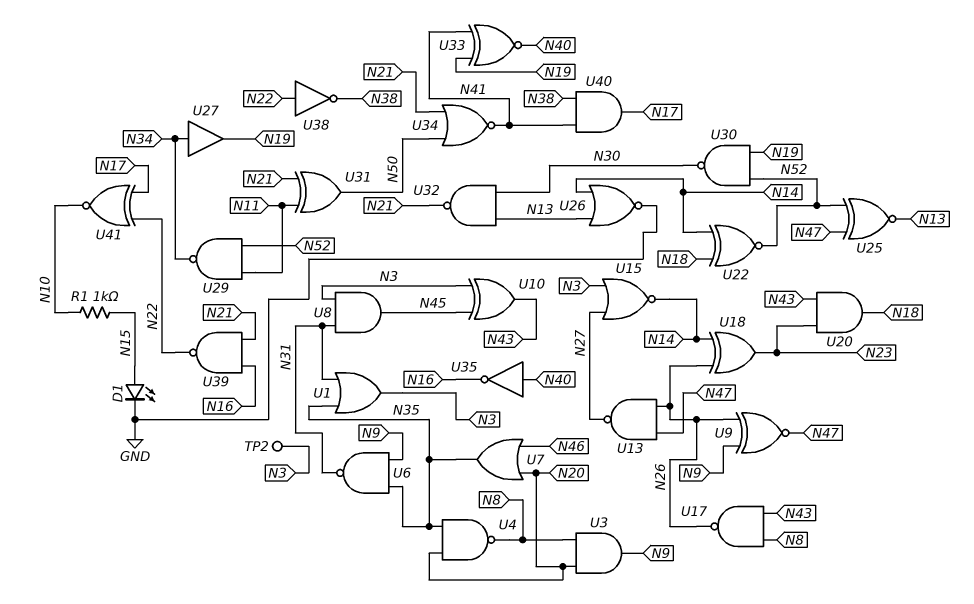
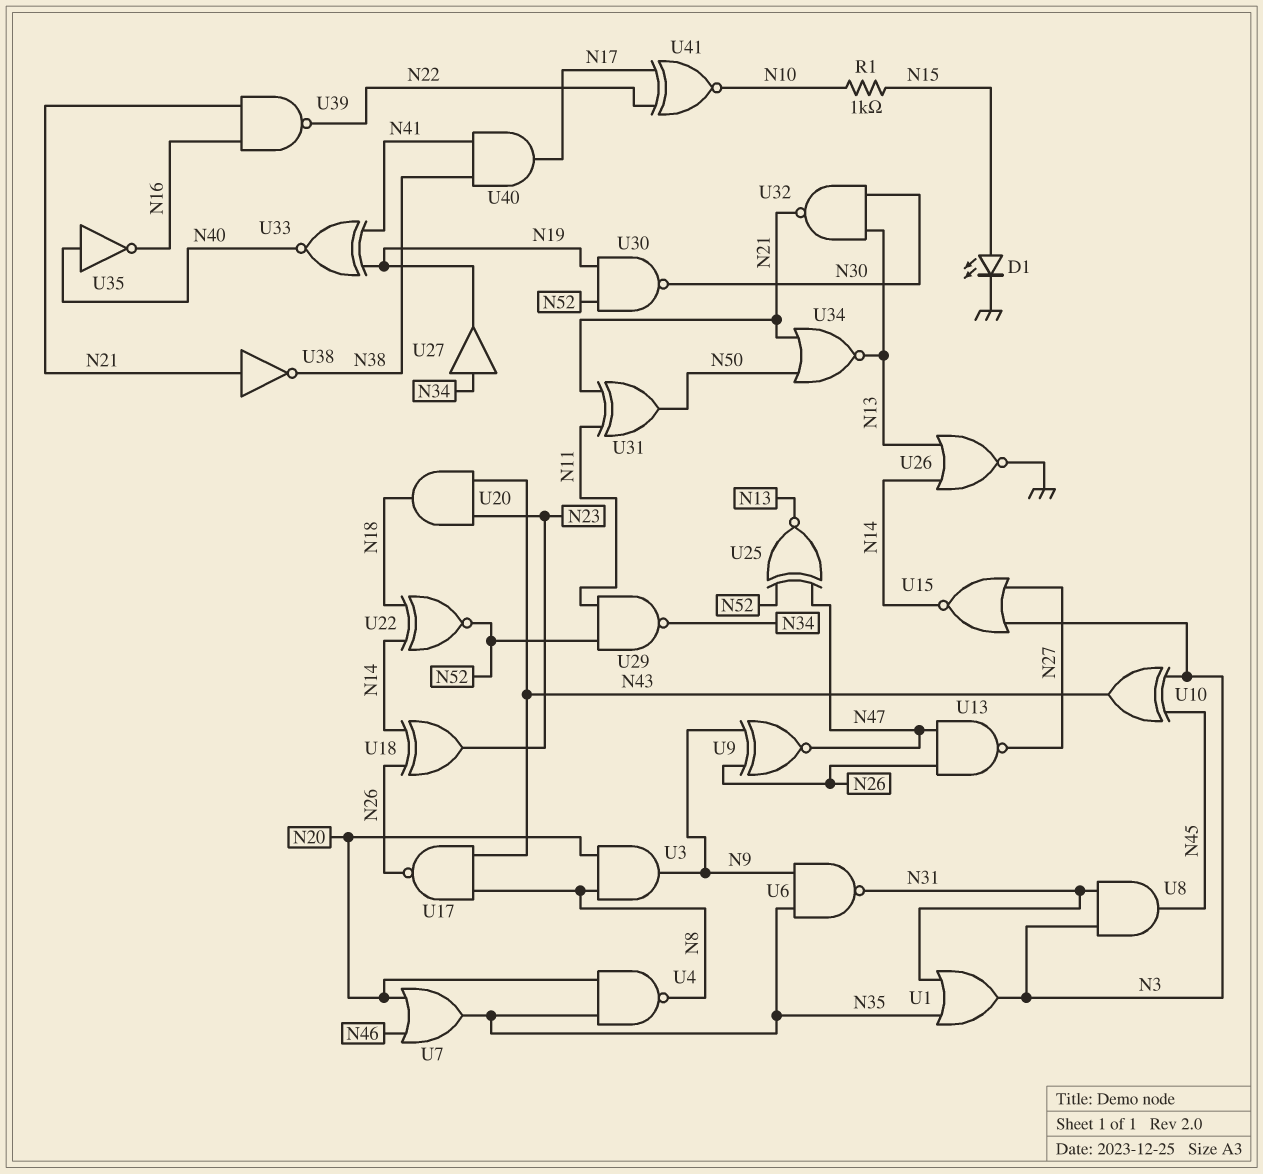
TP2: test point (N3) -> none
U34: NOR (in N21, in N50, out N41) -> NOR (in N21, in N50, out N13)
U38: NOT (in N22, out N38) -> NOT (in N21, out N38)

